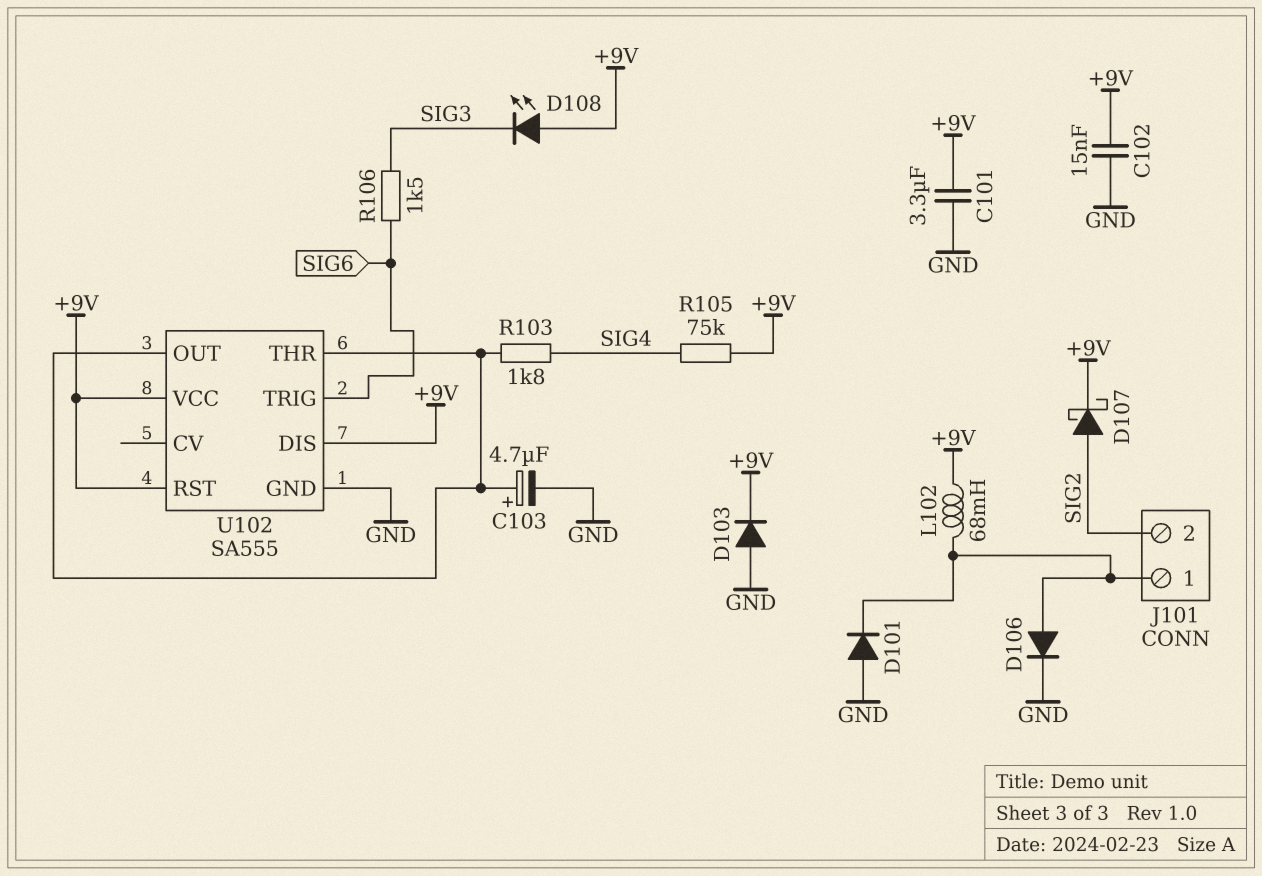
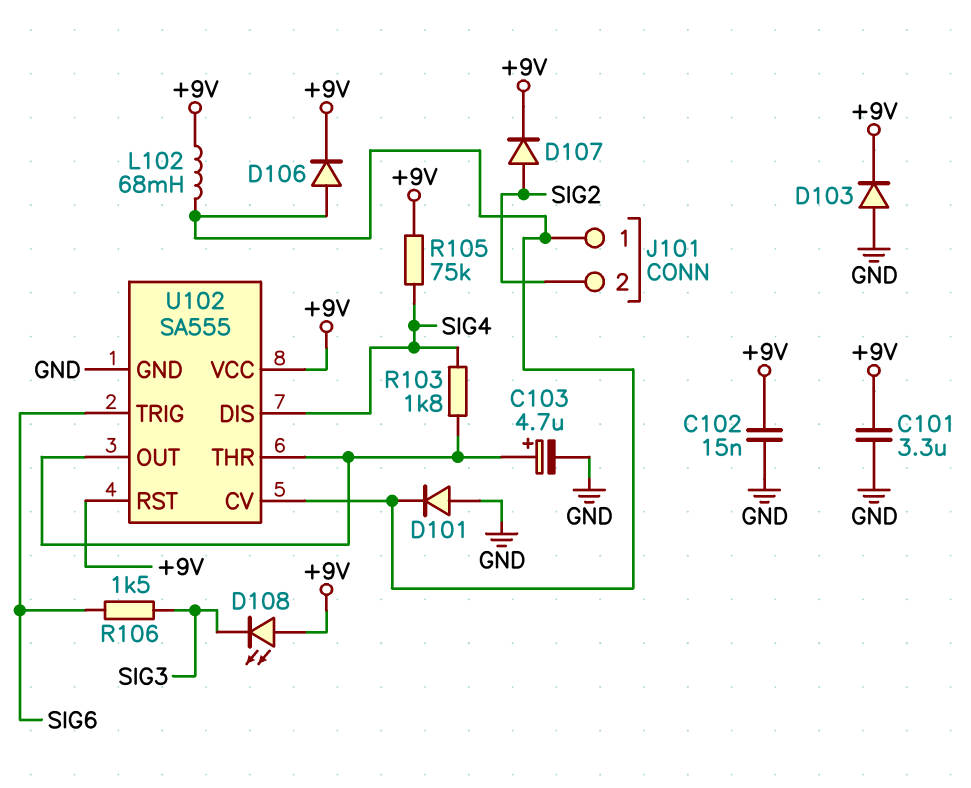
D106: diode (A J101/1, K GND) -> diode (A J101/1, K +9V)
D107: schottky (A SIG2, K +9V) -> diode (A SIG2, K +9V)
U102 pin CV: none -> J101/1
U102 pin DIS: +9V -> SIG4

